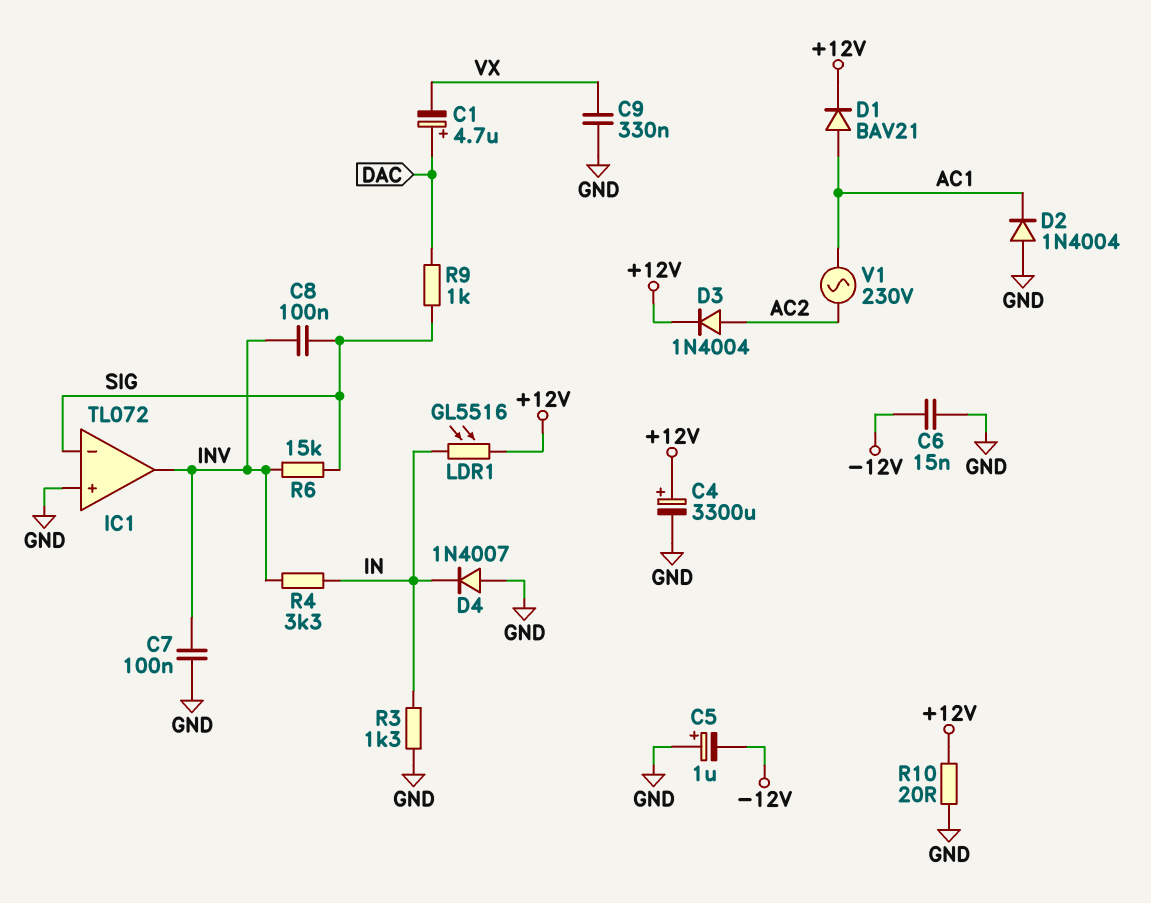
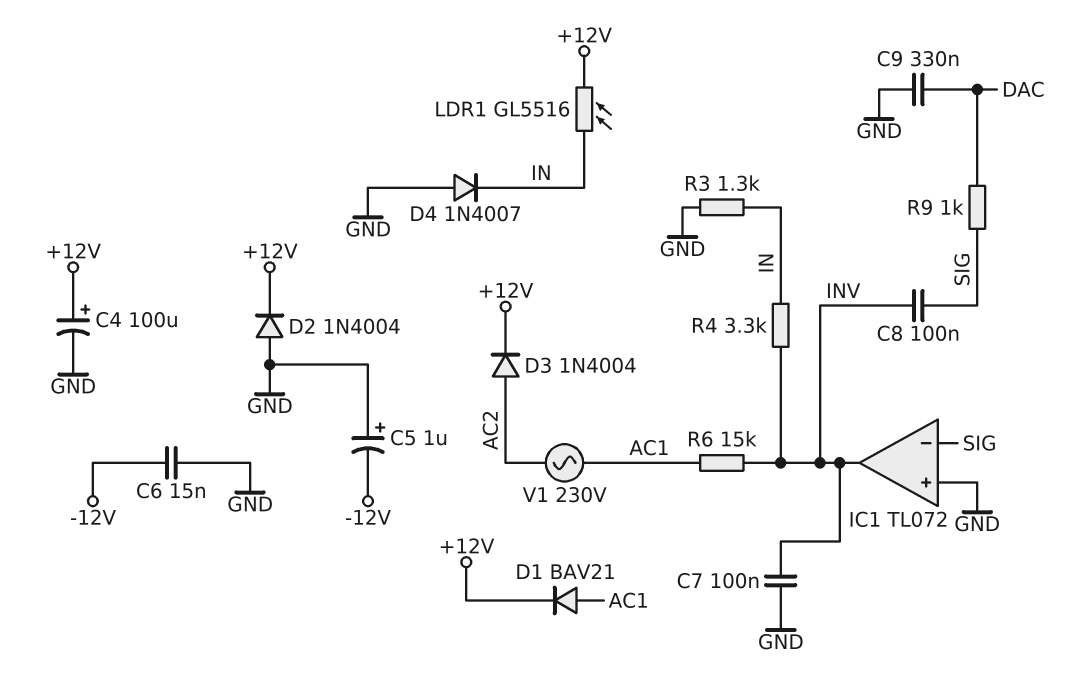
C1: 4.7uF (plus DAC, minus VX) -> none
C4: 3300uF (plus +12V, minus GND) -> 100uF (plus +12V, minus GND)
C9: 330nF (GND, VX) -> 330nF (DAC, GND)
D2: diode 1N4004 (A GND, K AC1) -> diode 1N4004 (A GND, K +12V)
R6: 15k (INV, SIG) -> 15k (AC1, INV)
R10: 20 (+12V, GND) -> none

